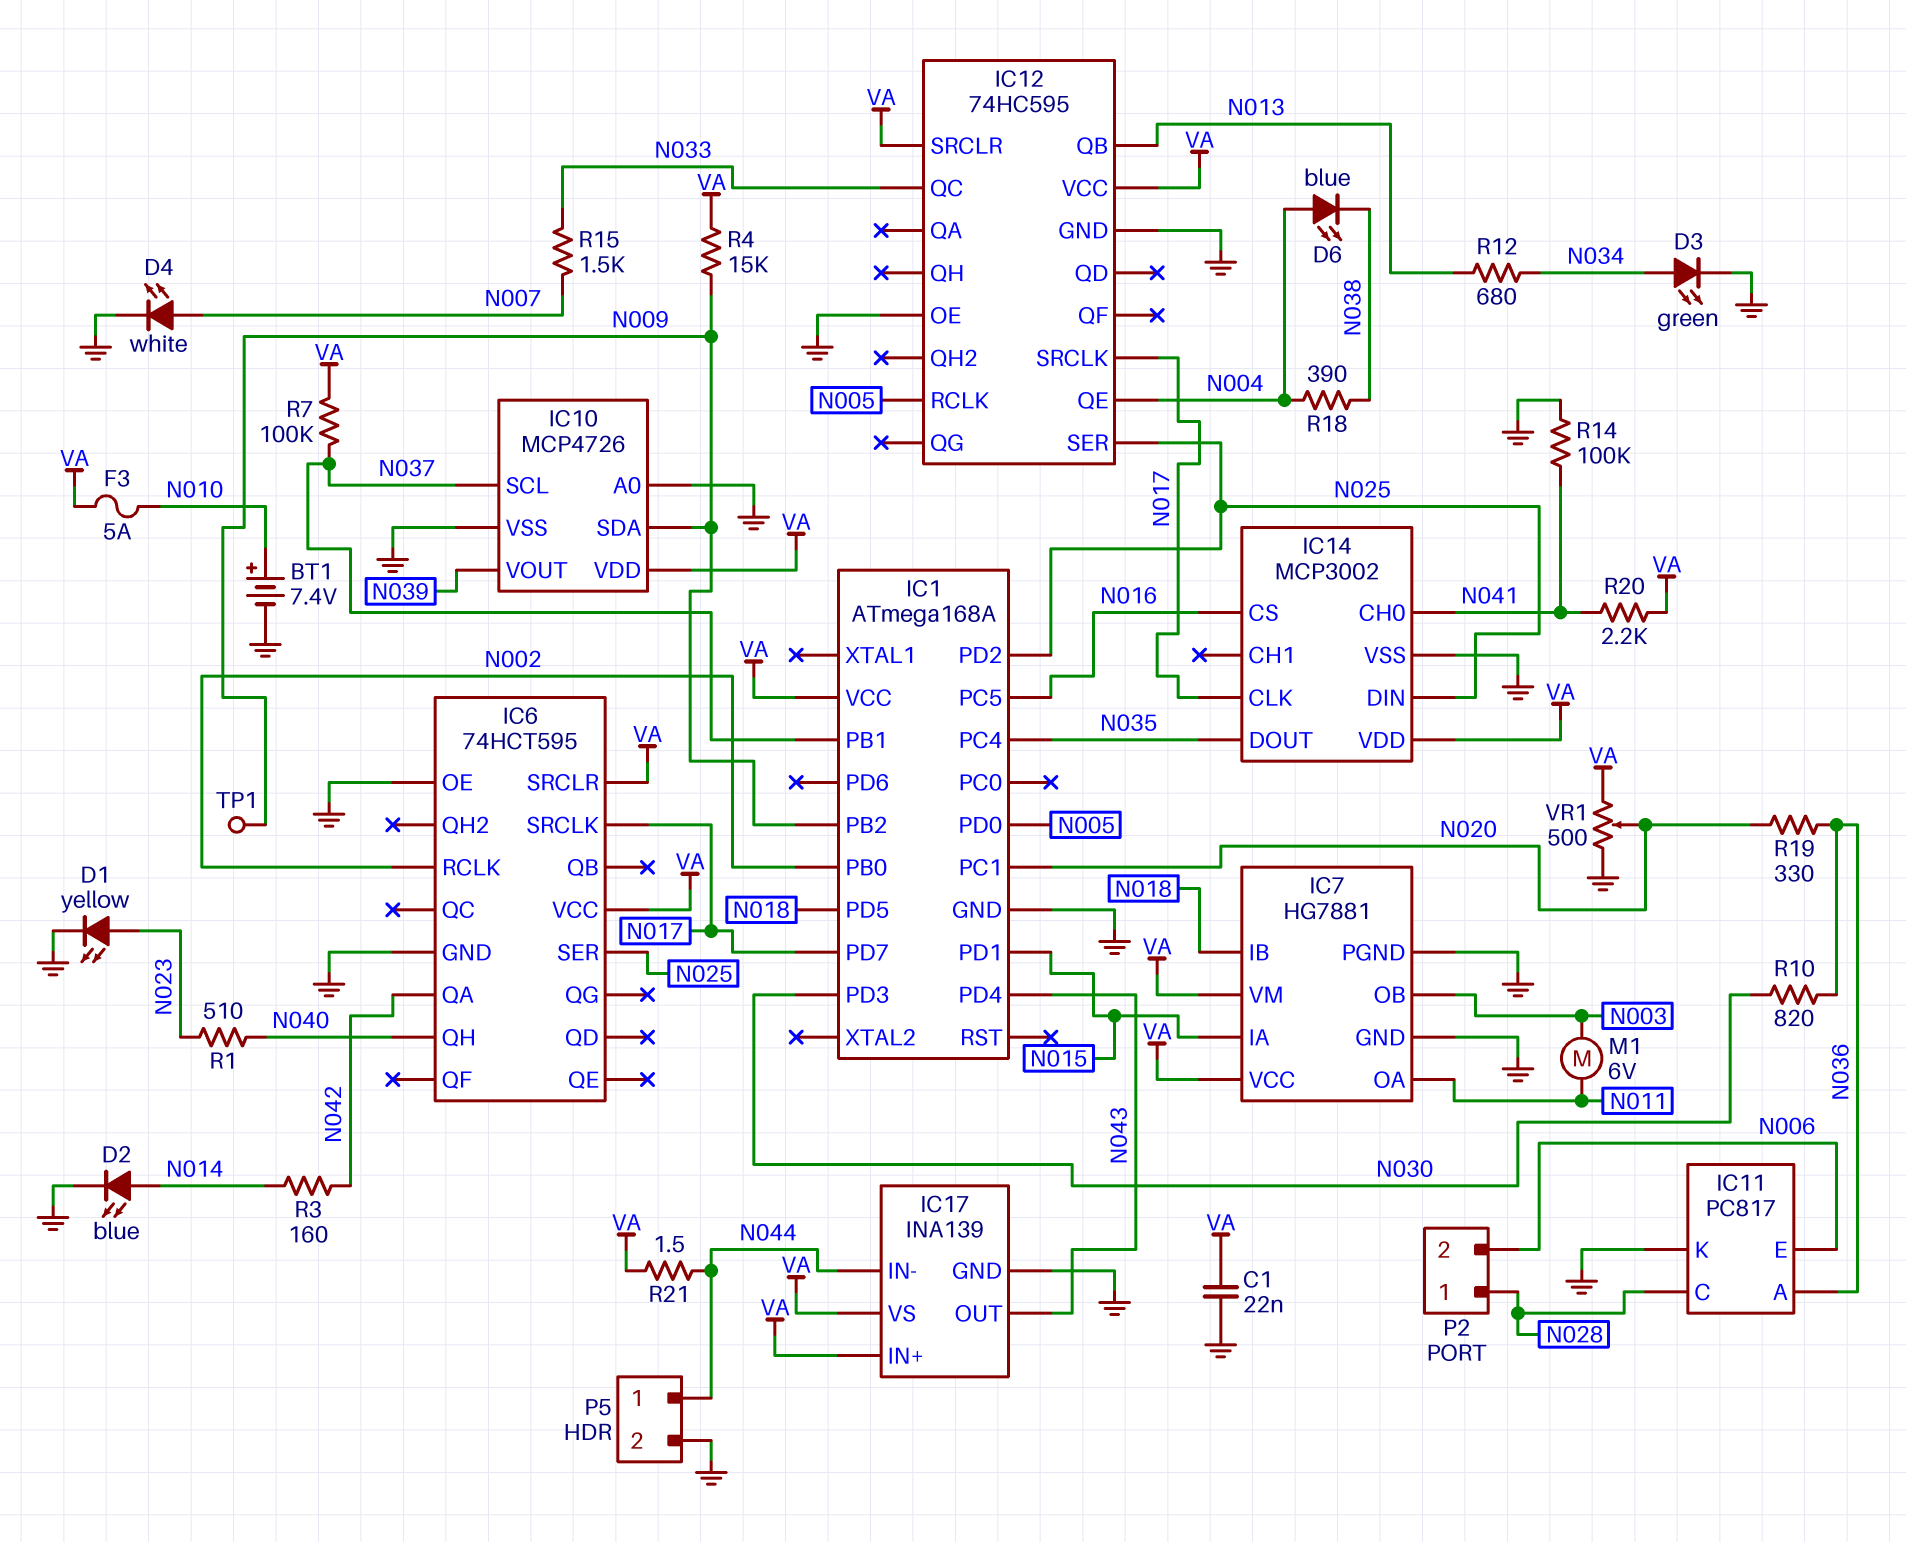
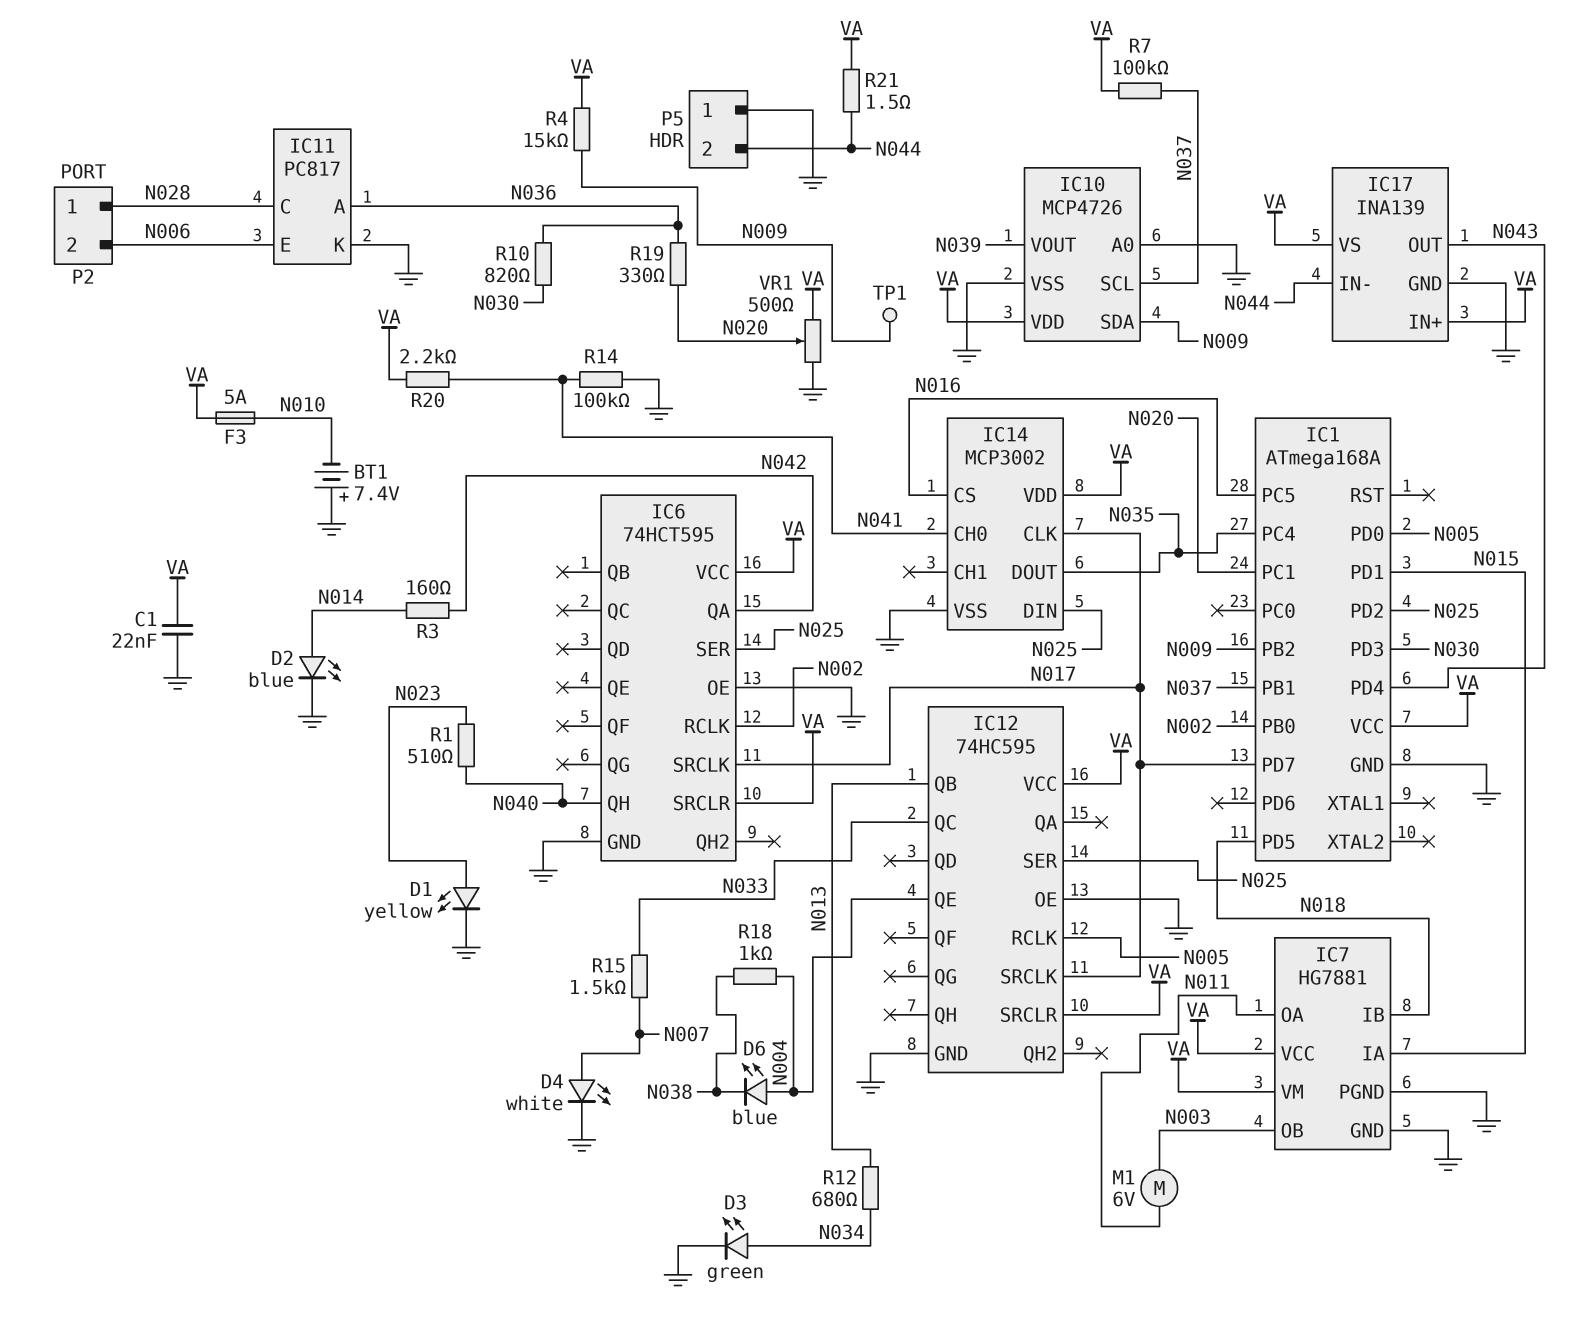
BT1: 7.4V (plus N010, minus GND) -> 7.4V (plus GND, minus N010)
P5 pin 1: N044 -> GND
P5 pin 2: GND -> N044
R18: 390 (N004, N038) -> 1k (N004, N038)

